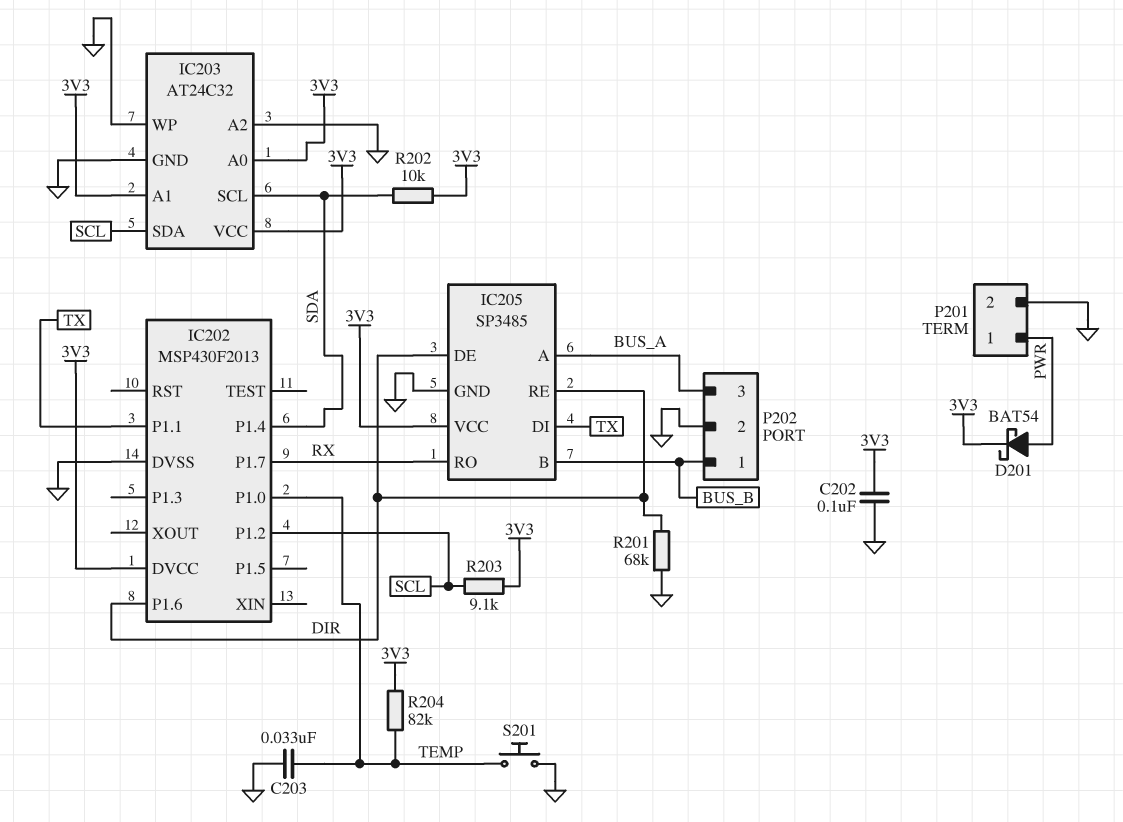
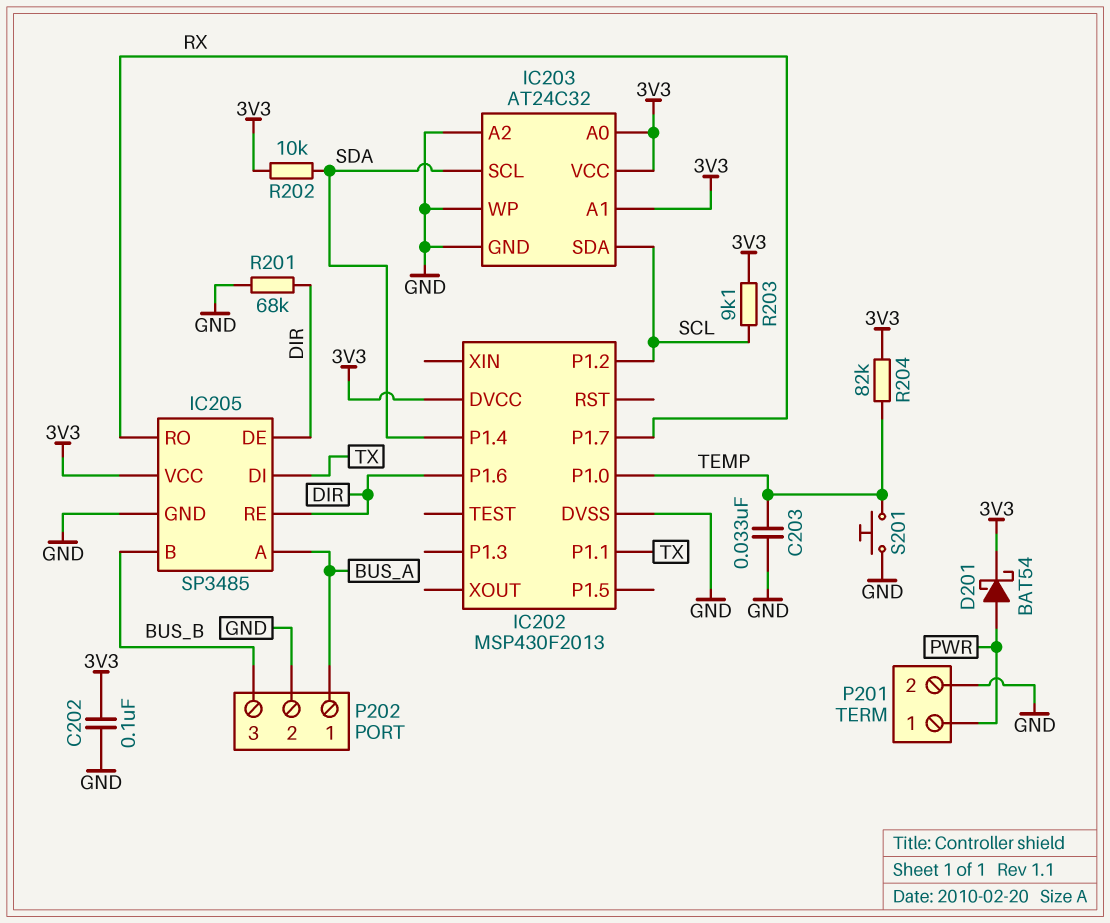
P202 pin 1: BUS_B -> BUS_A
P202 pin 3: BUS_A -> BUS_B

